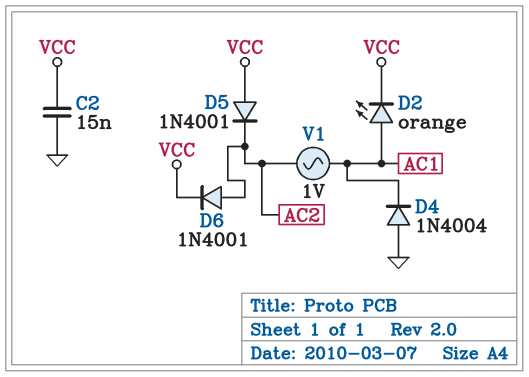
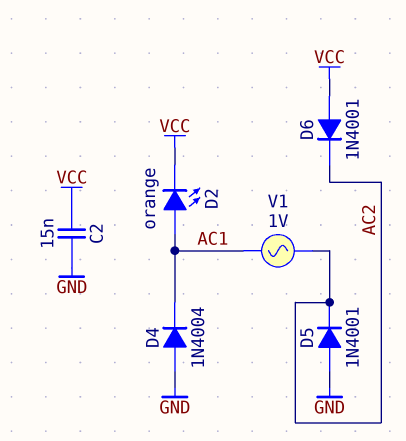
D5: diode 1N4001 (A VCC, K AC2) -> diode 1N4001 (A GND, K AC2)
D6: diode 1N4001 (A AC2, K VCC) -> diode 1N4001 (A VCC, K AC2)

